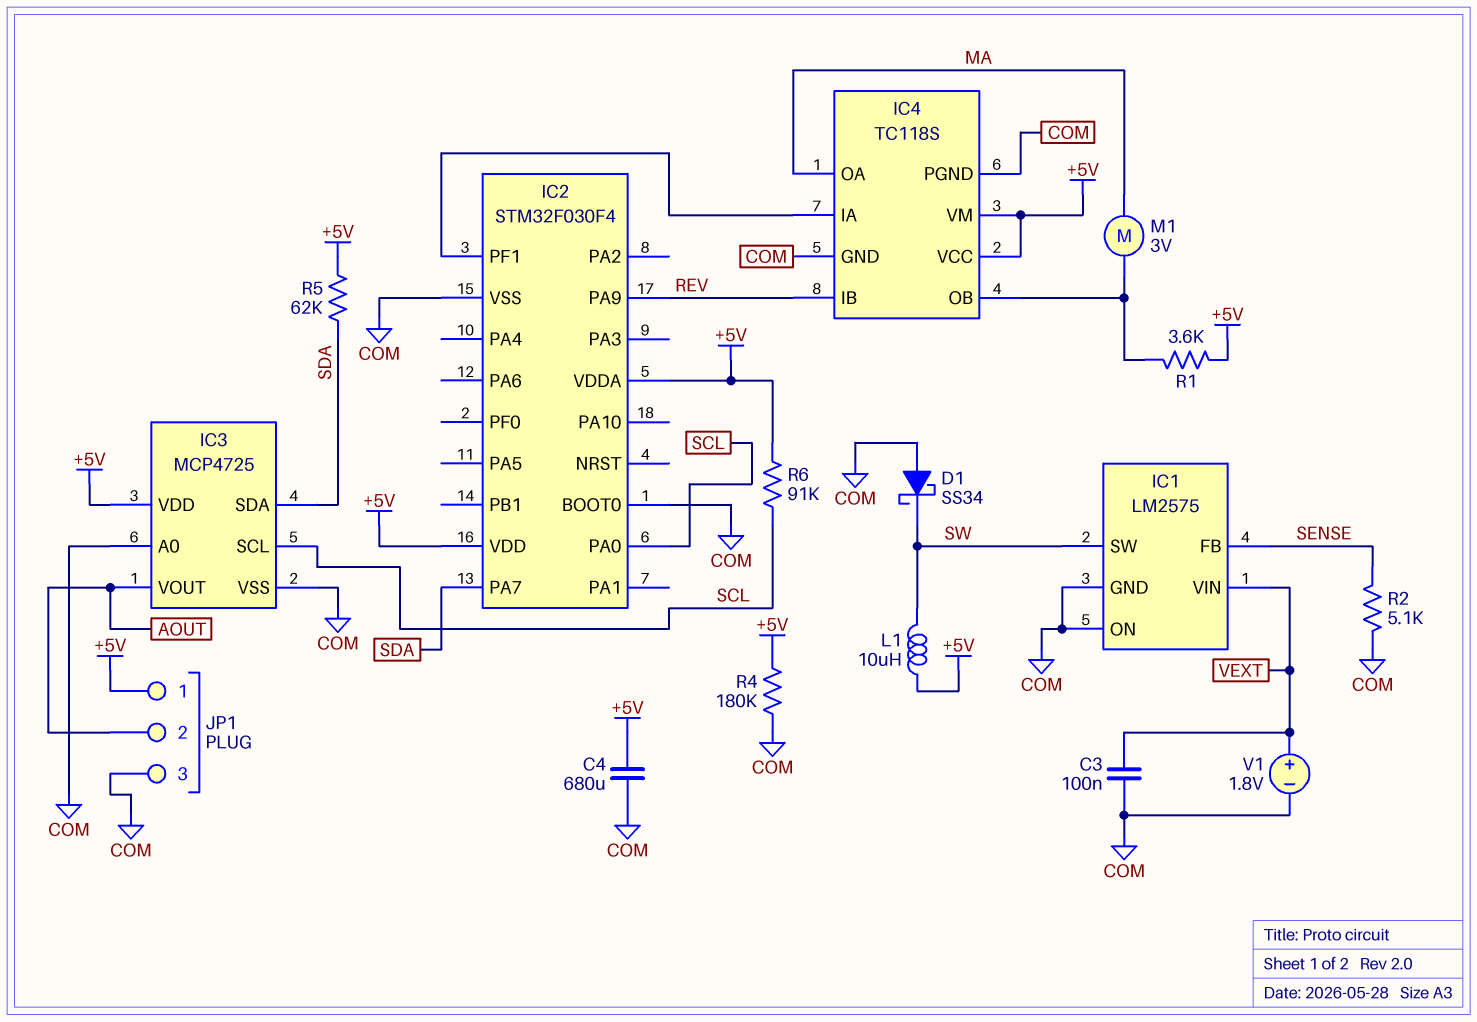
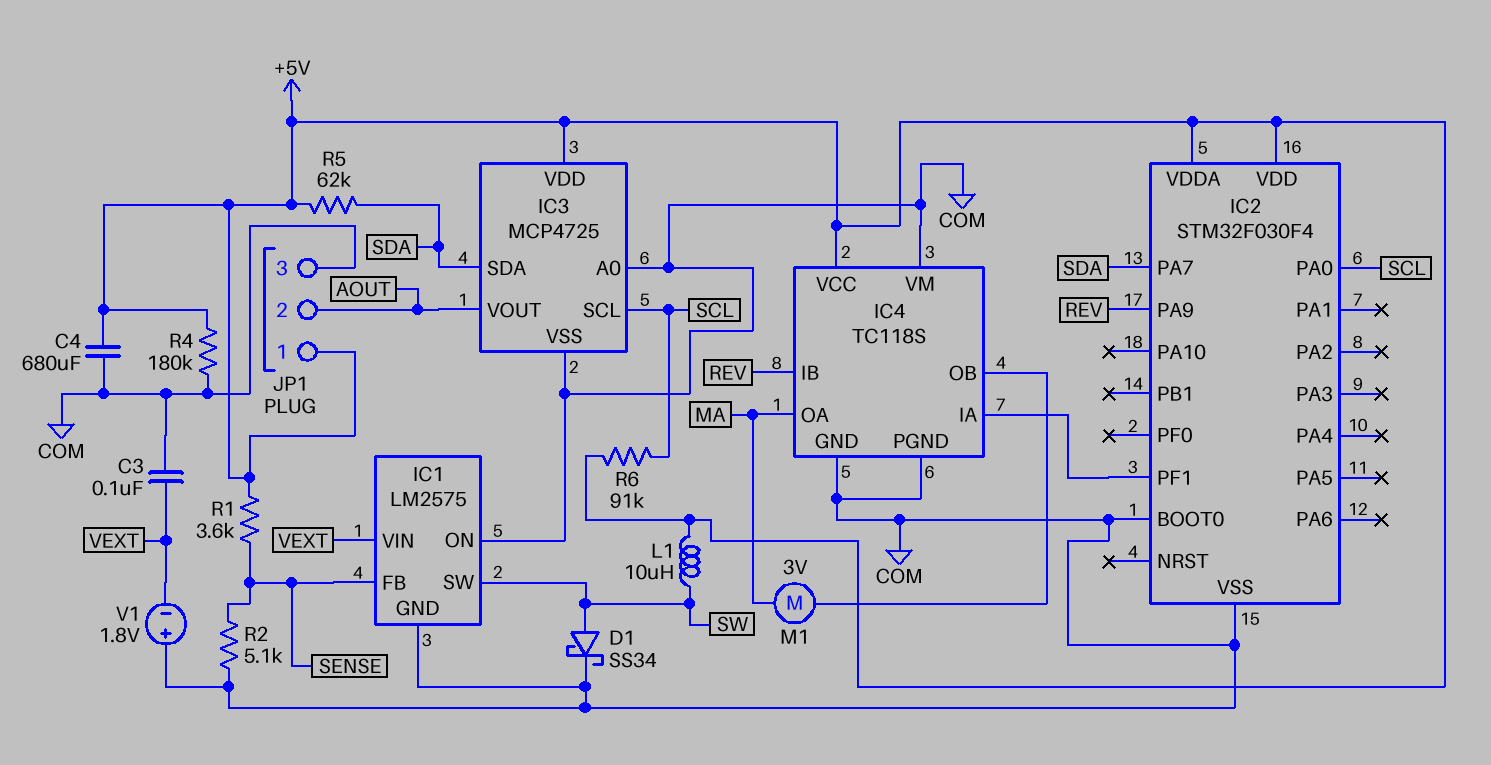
D1: schottky SS34 (A COM, K SW) -> schottky SS34 (A SW, K COM)
IC4 pin VM: +5V -> COM
R1: 3.6k (+5V, IC4/OB) -> 3.6k (+5V, SENSE)
V1: 1.8V (plus VEXT, minus COM) -> 1.8V (plus COM, minus VEXT)

